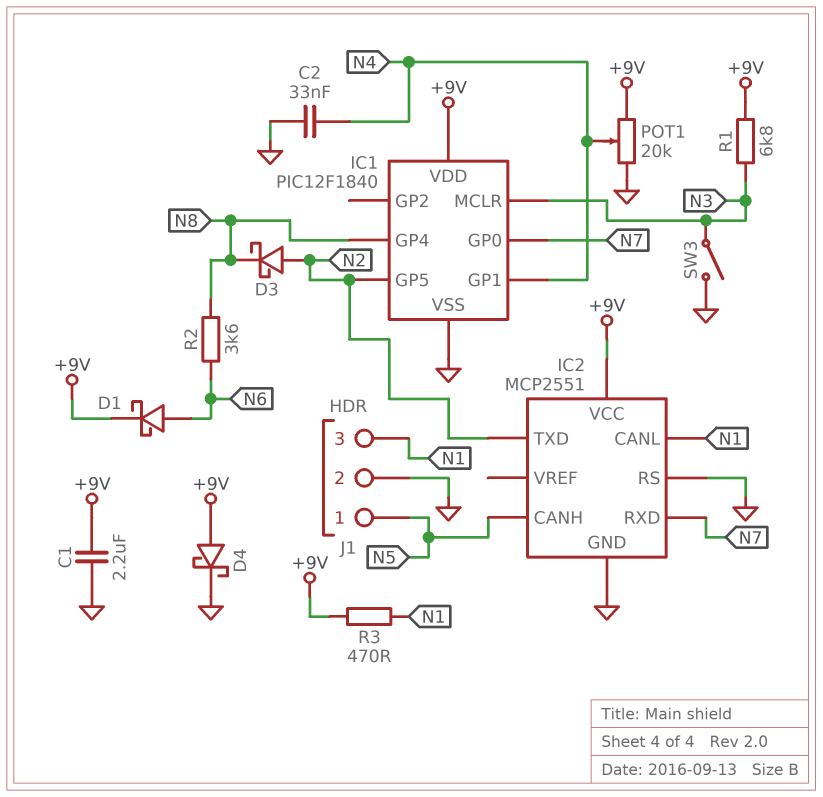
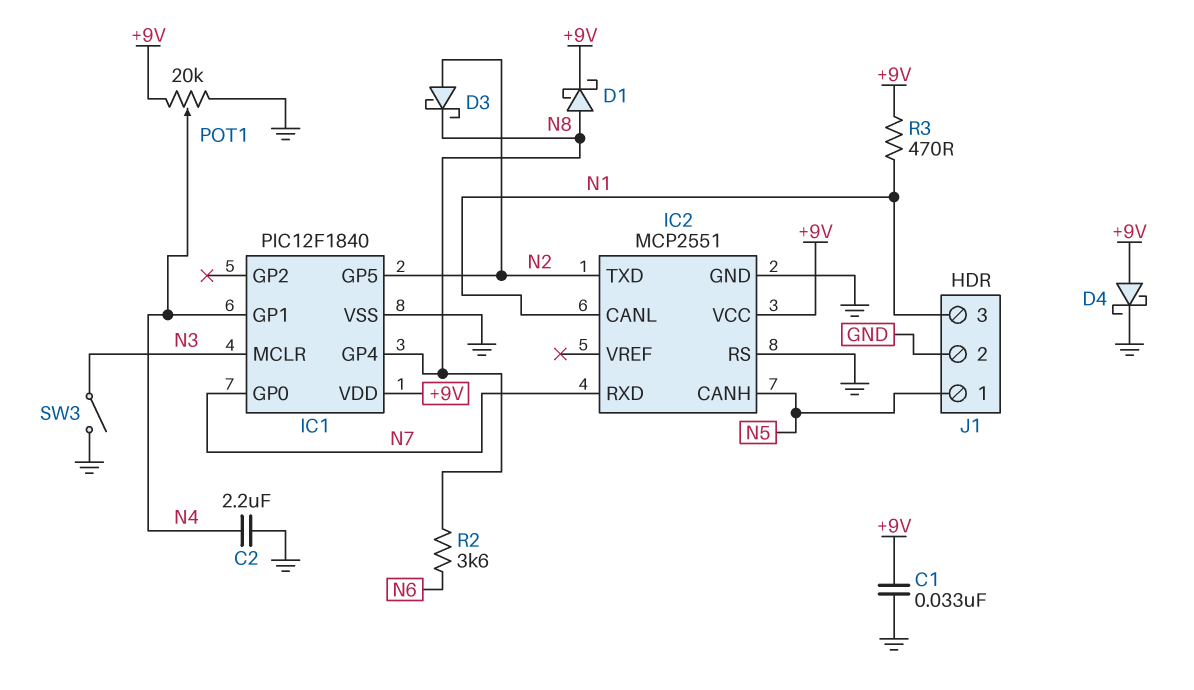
C1: 2.2uF (+9V, GND) -> 33nF (+9V, GND)
C2: 33nF (GND, N4) -> 2.2uF (GND, N4)
D1: schottky (A N6, K +9V) -> schottky (A N8, K +9V)
R1: 6.8k (+9V, N3) -> none

